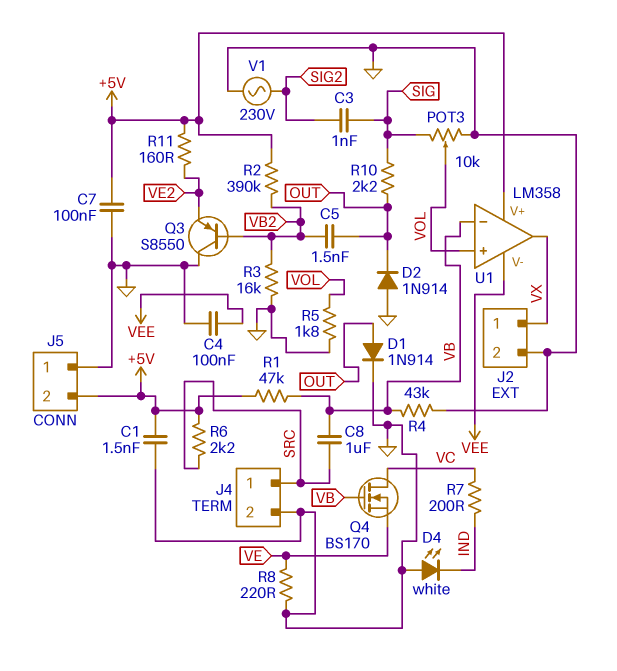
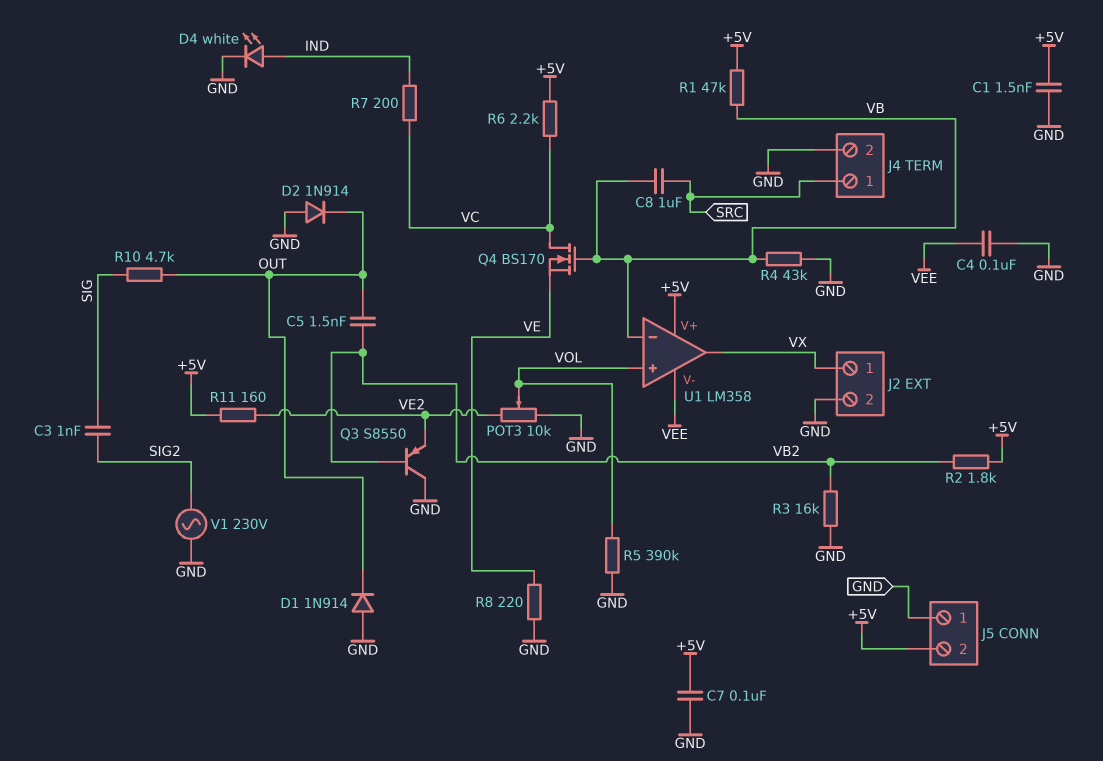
D1: diode 1N914 (A OUT, K GND) -> diode 1N914 (A GND, K OUT)
D4: LED white (A GND, K IND) -> LED white (A IND, K GND)
POT3: 10k (GND, SIG, wiper VOL) -> 10k (GND, VE2, wiper VOL)
R2: 390k (+5V, VB2) -> 1.8k (+5V, VB2)
R5: 1.8k (GND, VOL) -> 390k (GND, VOL)
R6: 2.2k (+5V, SRC) -> 2.2k (+5V, VC)
R10: 2.2k (OUT, SIG) -> 4.7k (OUT, SIG)

